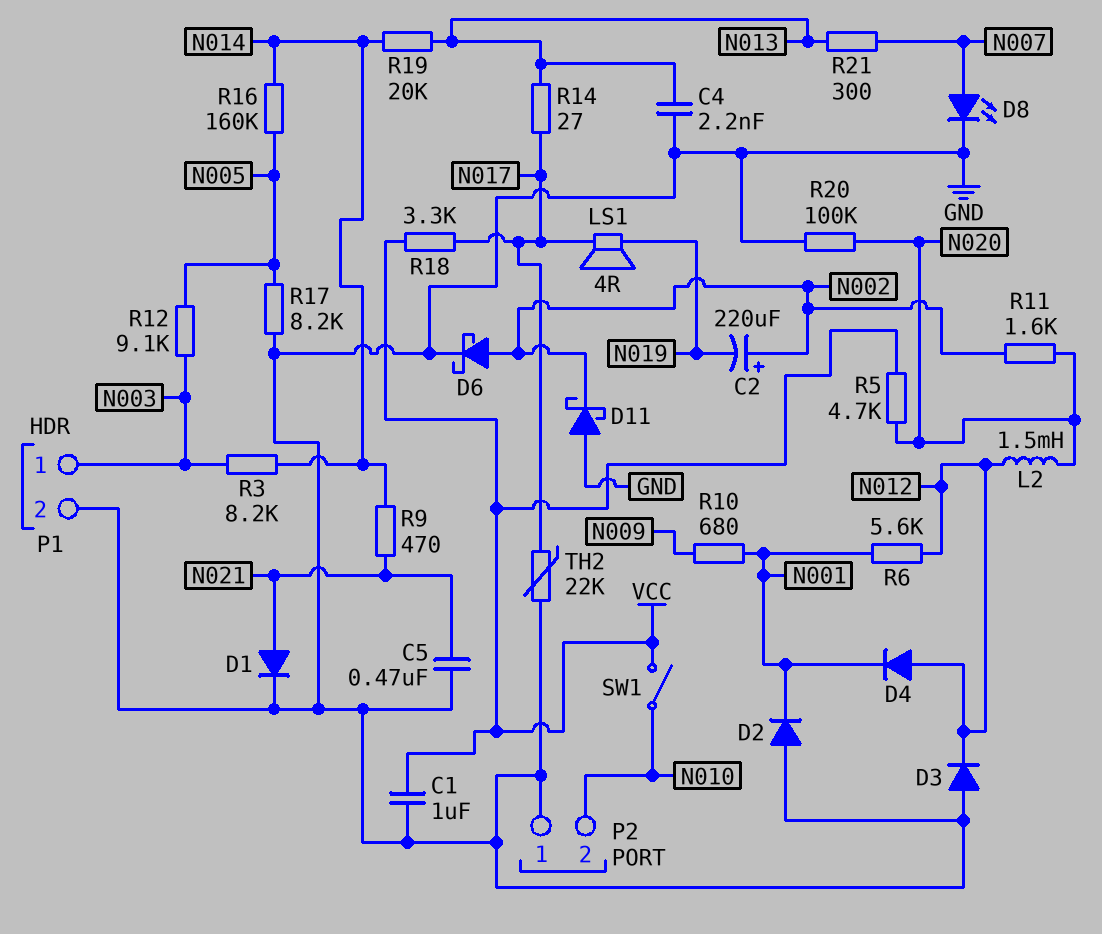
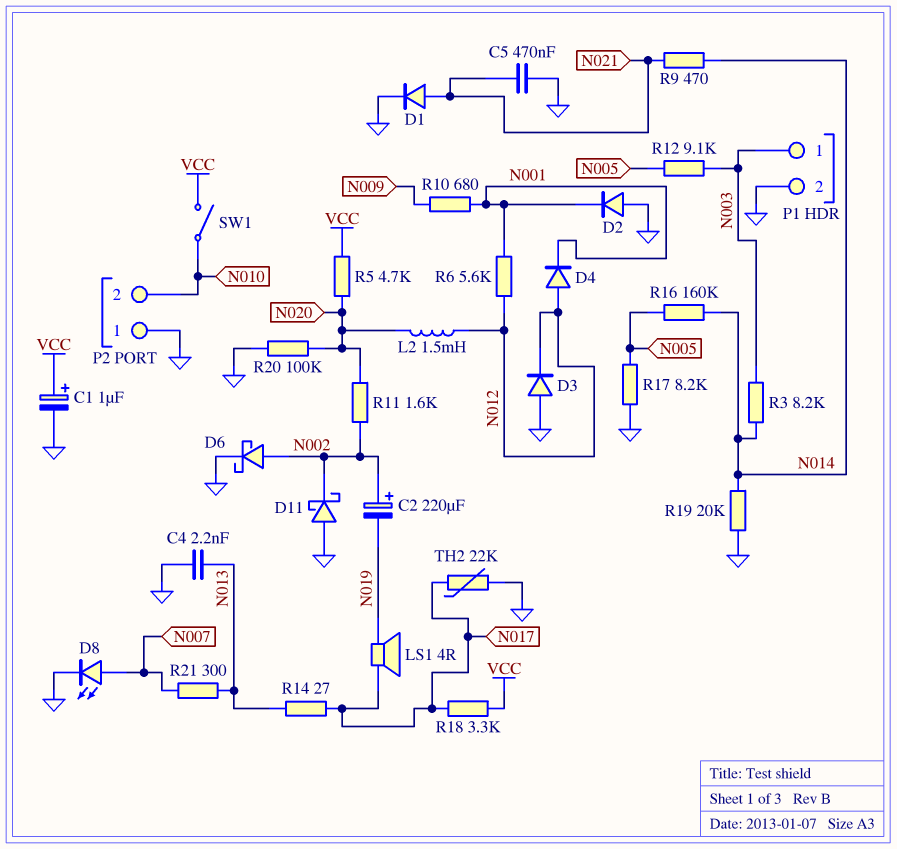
C1: 1uF (GND, VCC) -> 1uF (plus VCC, minus GND)
R19: 20k (N013, N014) -> 20k (GND, N014)

